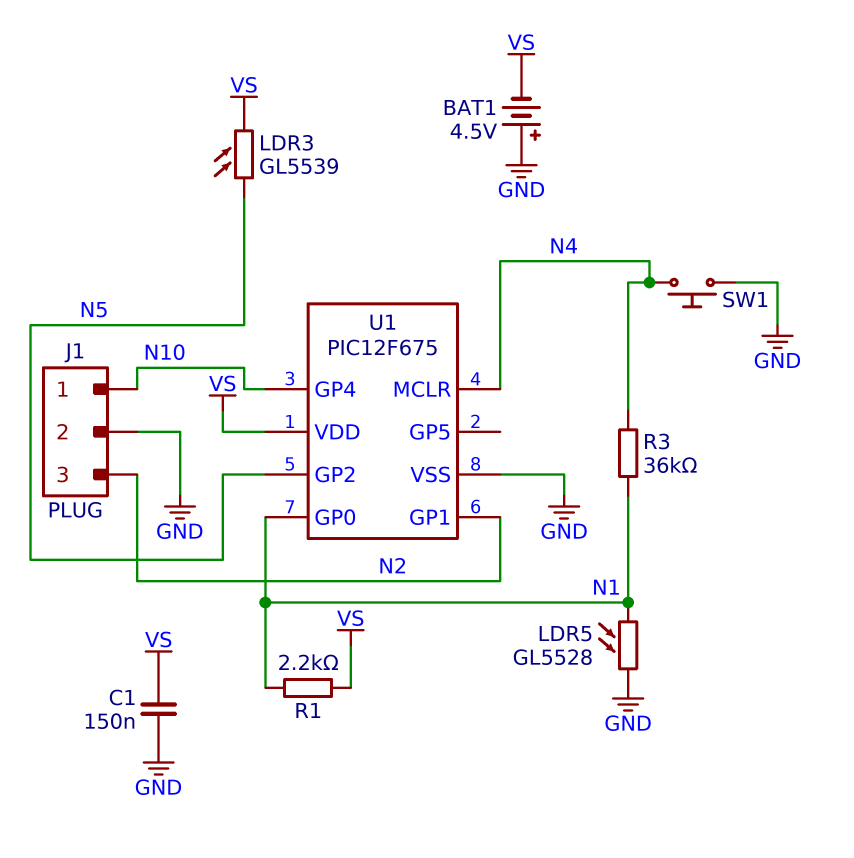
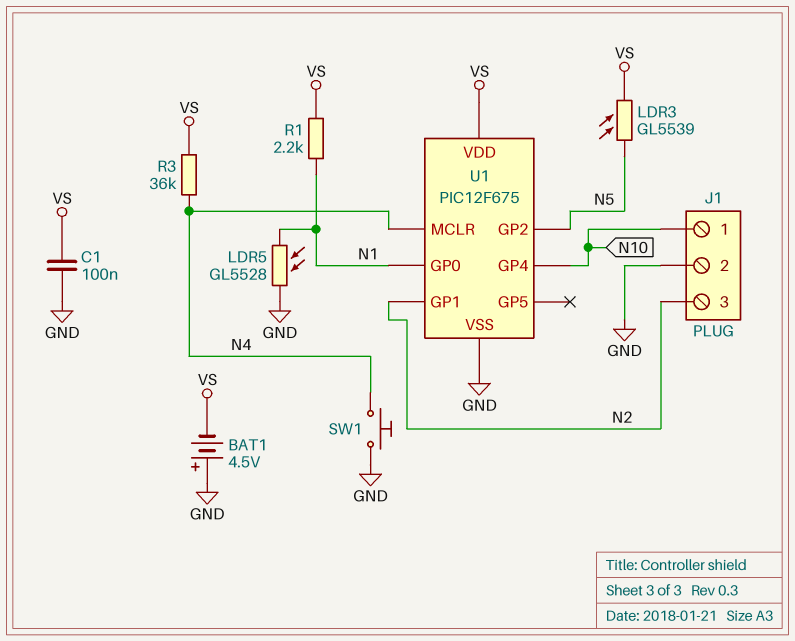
C1: 150nF (GND, VS) -> 100nF (GND, VS)
R3: 36k (N1, N4) -> 36k (N4, VS)

